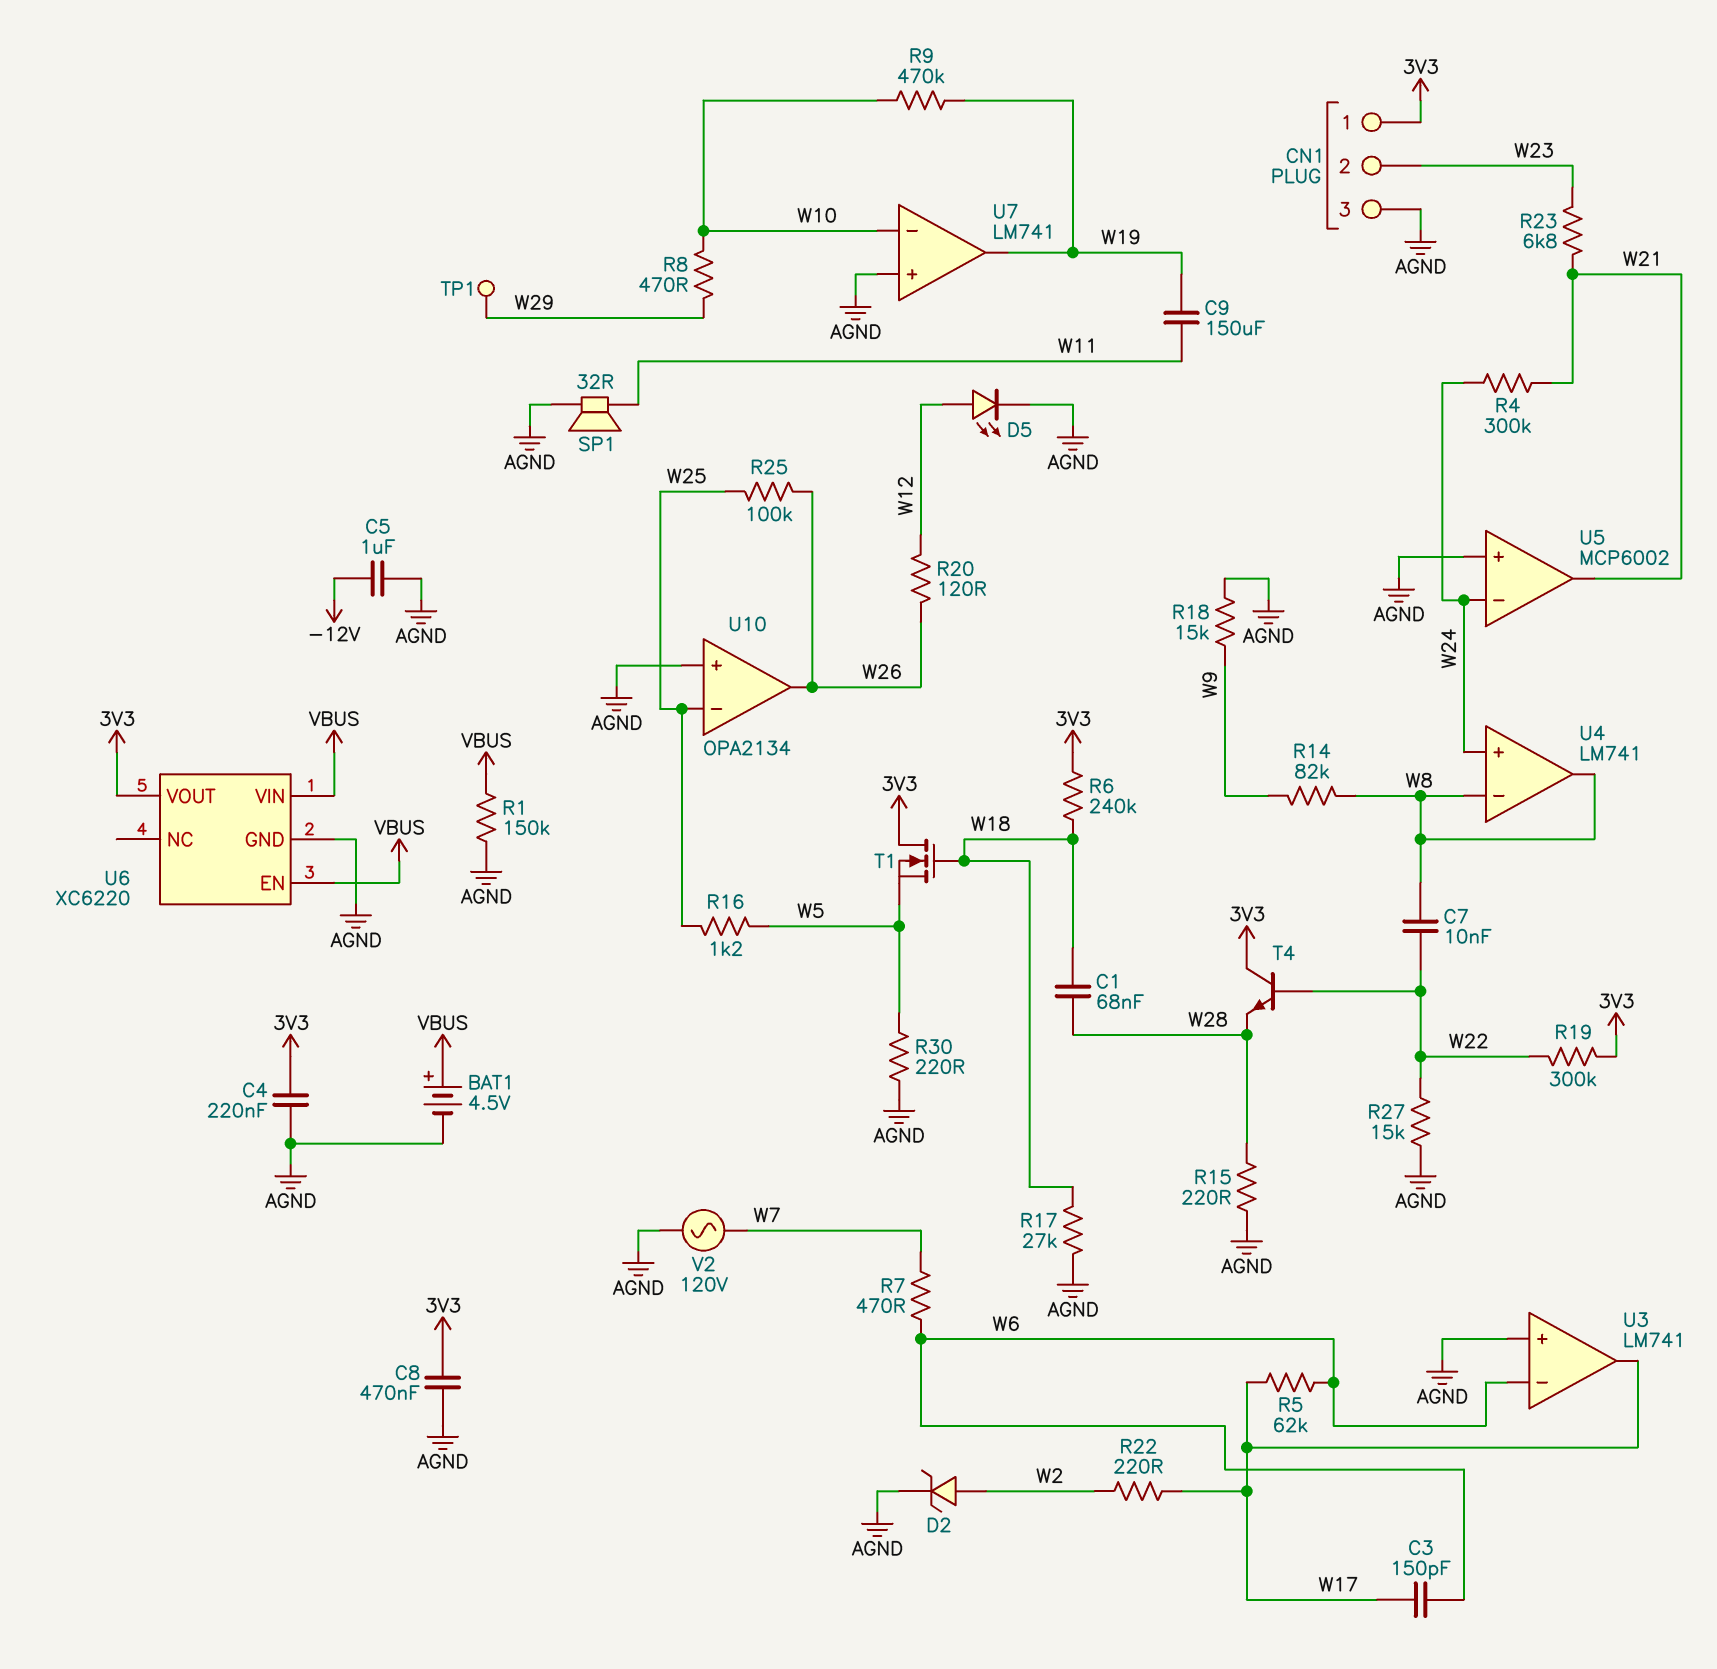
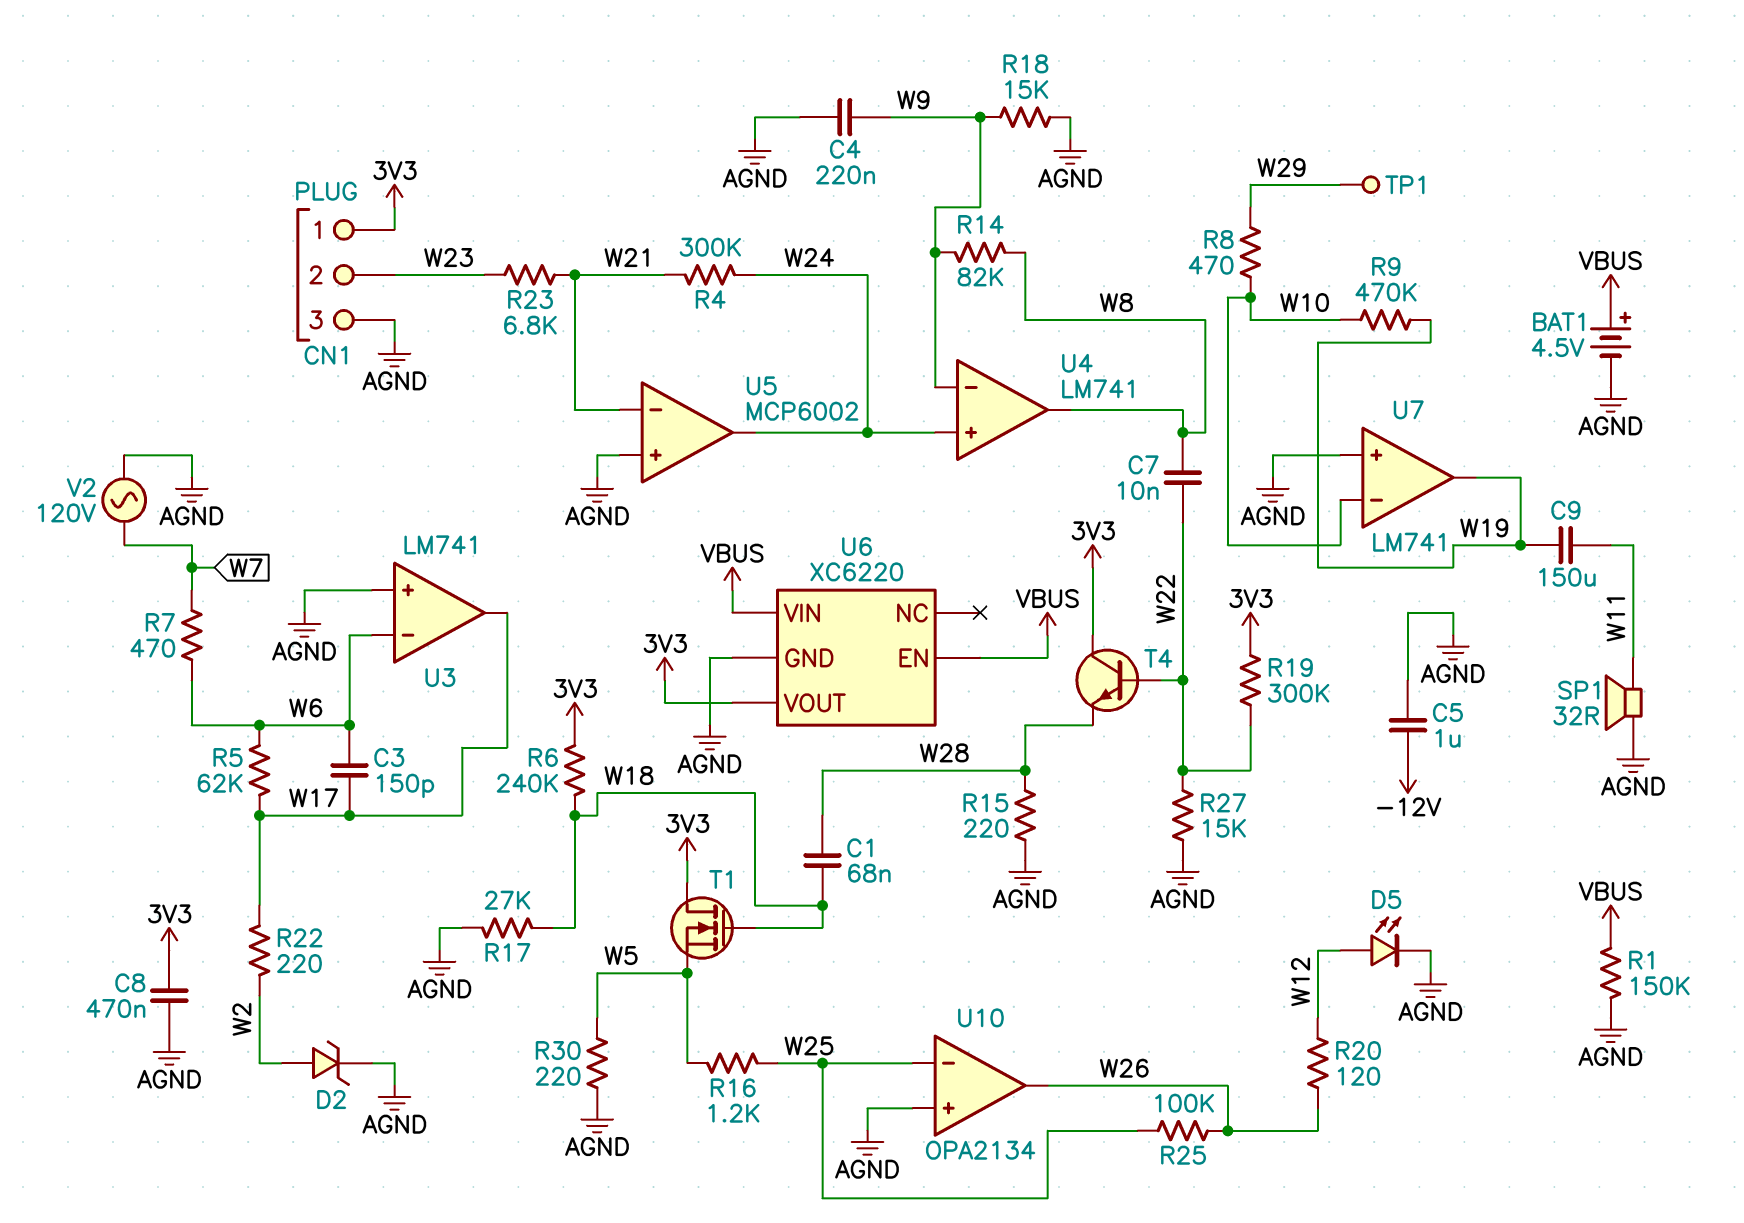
C4: 220nF (3V3, AGND) -> 220nF (AGND, W9)
U4 pin in-: W8 -> W9
U5 pin in-: W24 -> W21
U5 pin out: W21 -> W24

